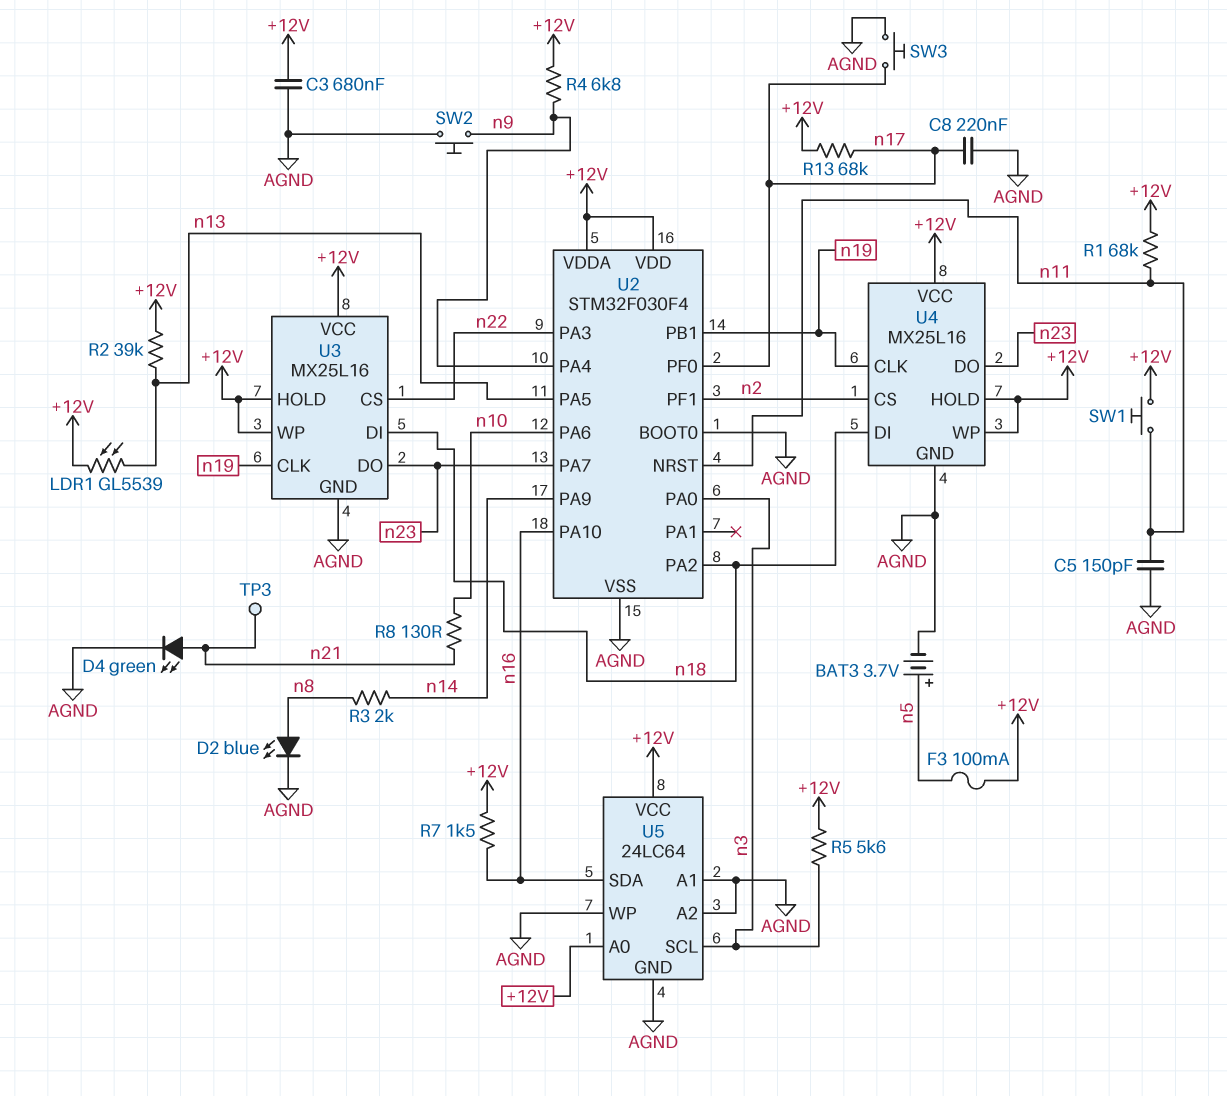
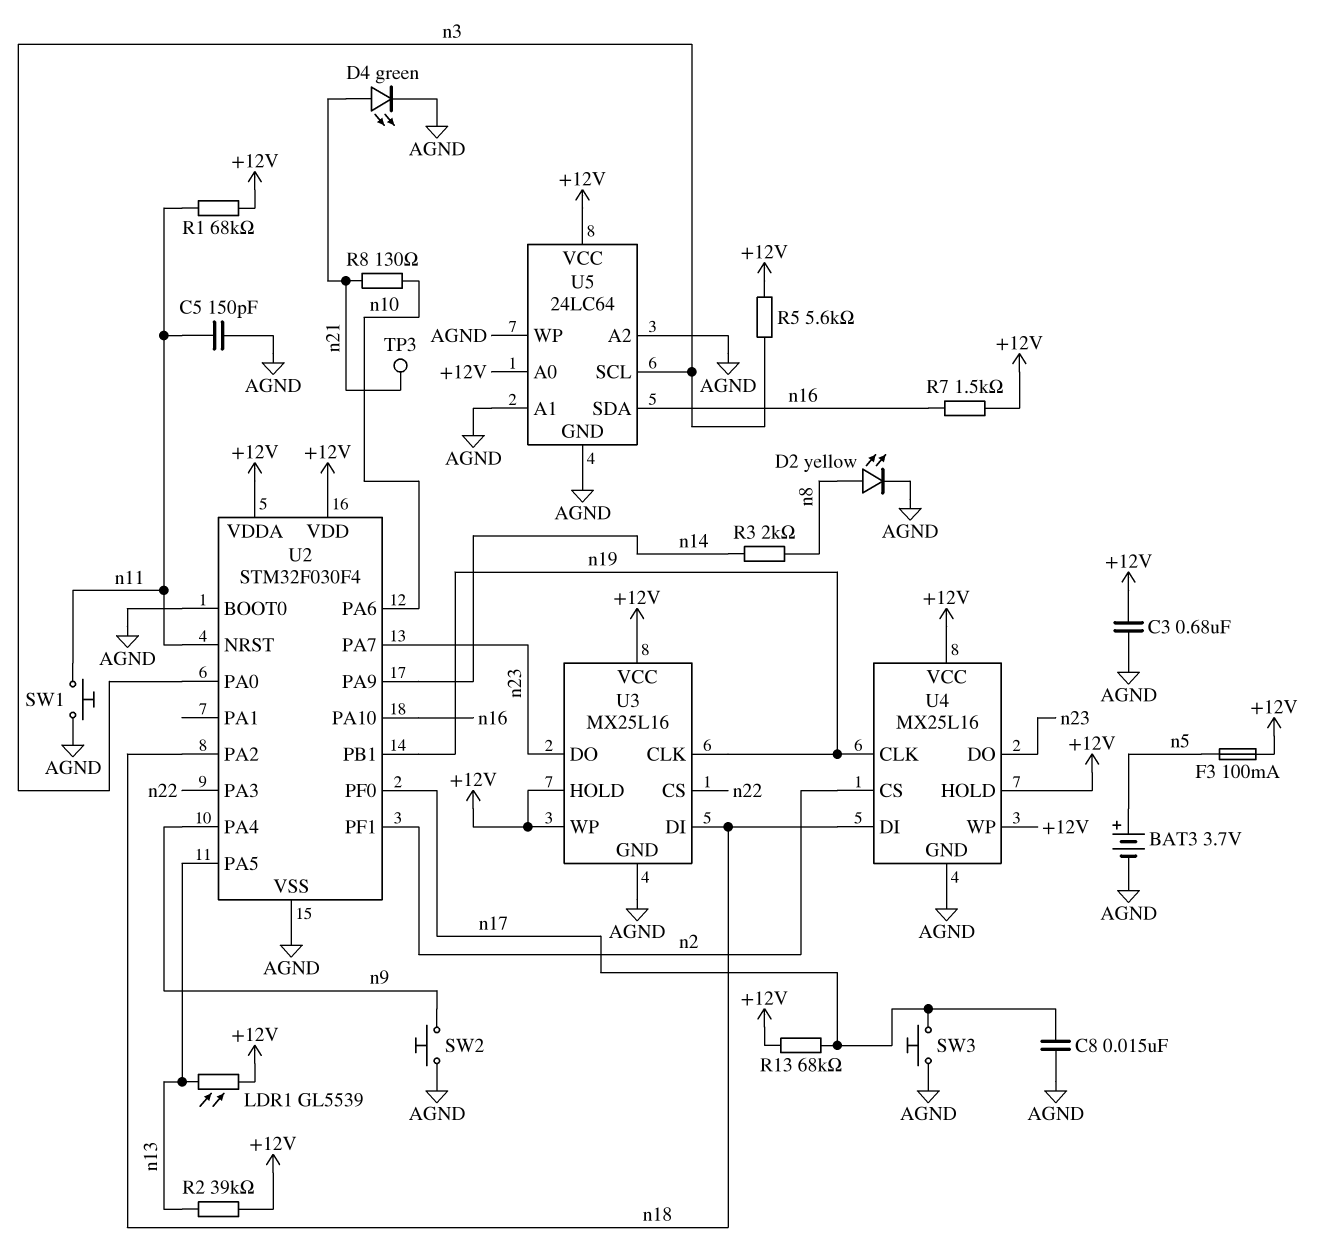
C8: 220nF (AGND, n17) -> 15nF (AGND, n17)
D2: LED blue (A n8, K AGND) -> LED yellow (A n8, K AGND)
R4: 6.8k (+12V, n9) -> none
SW1: button (+12V, n11) -> button (AGND, n11)

